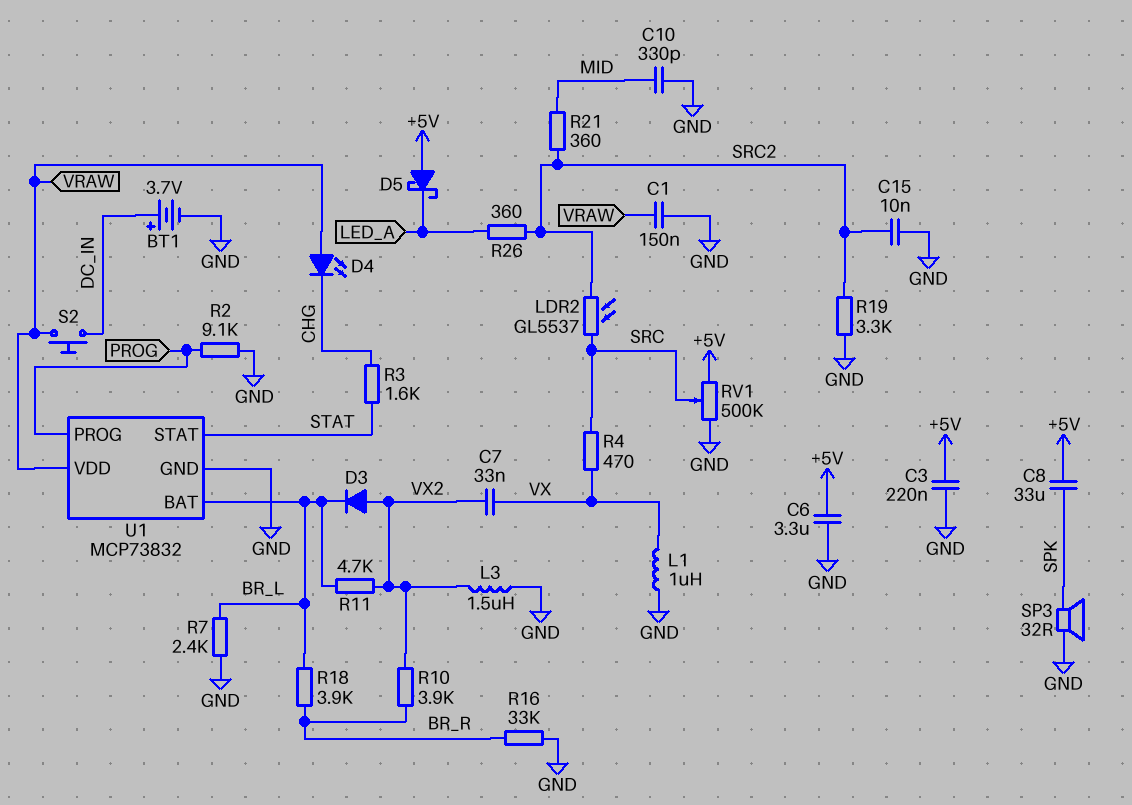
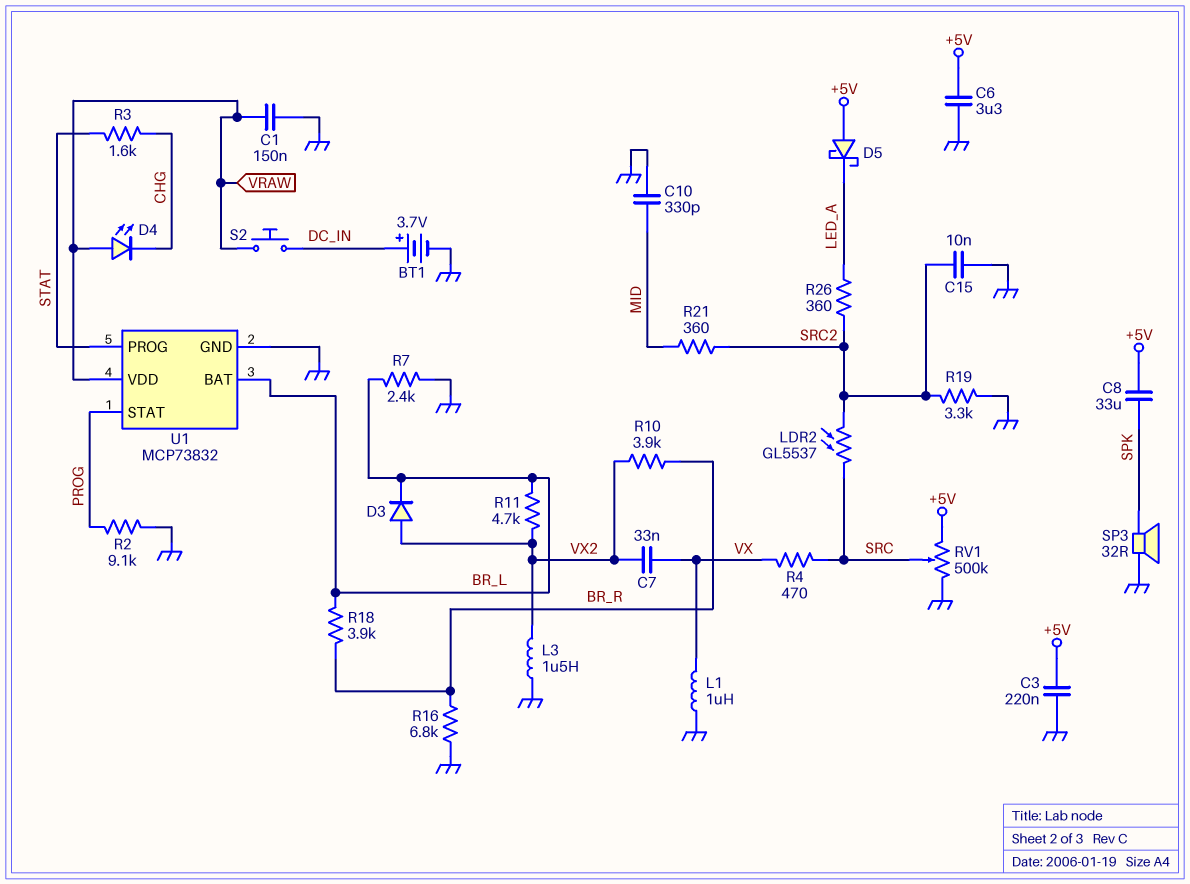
R16: 33k (BR_R, GND) -> 6.8k (BR_R, GND)
U1 pin PROG: PROG -> STAT
U1 pin STAT: STAT -> PROG

